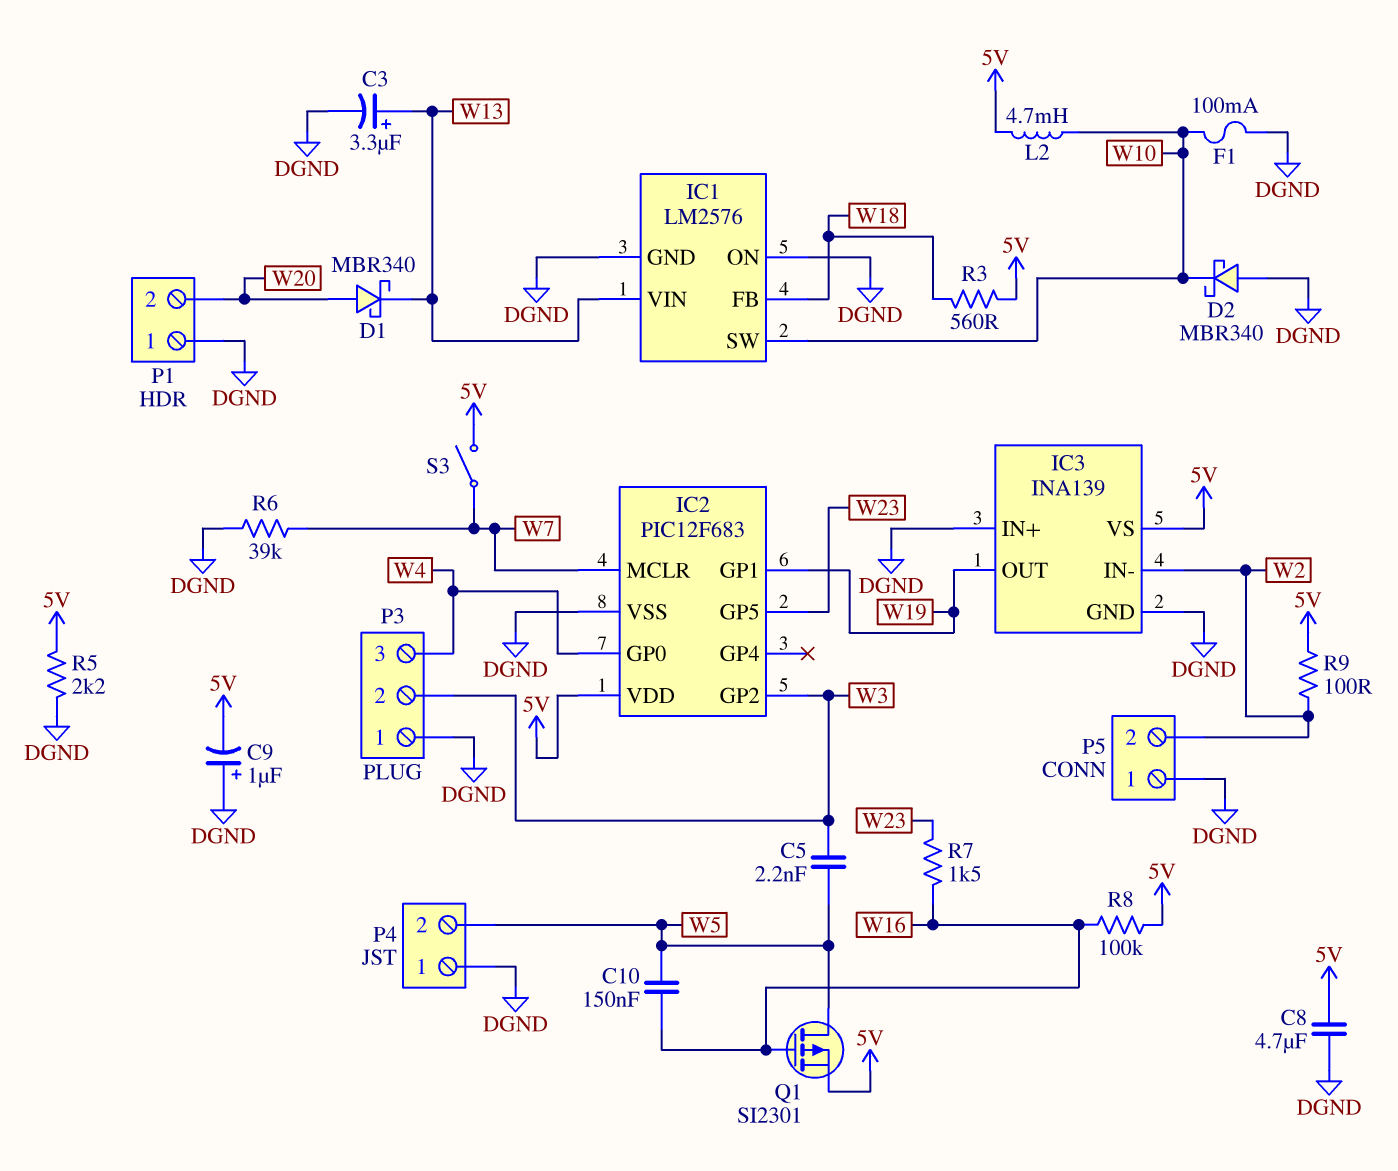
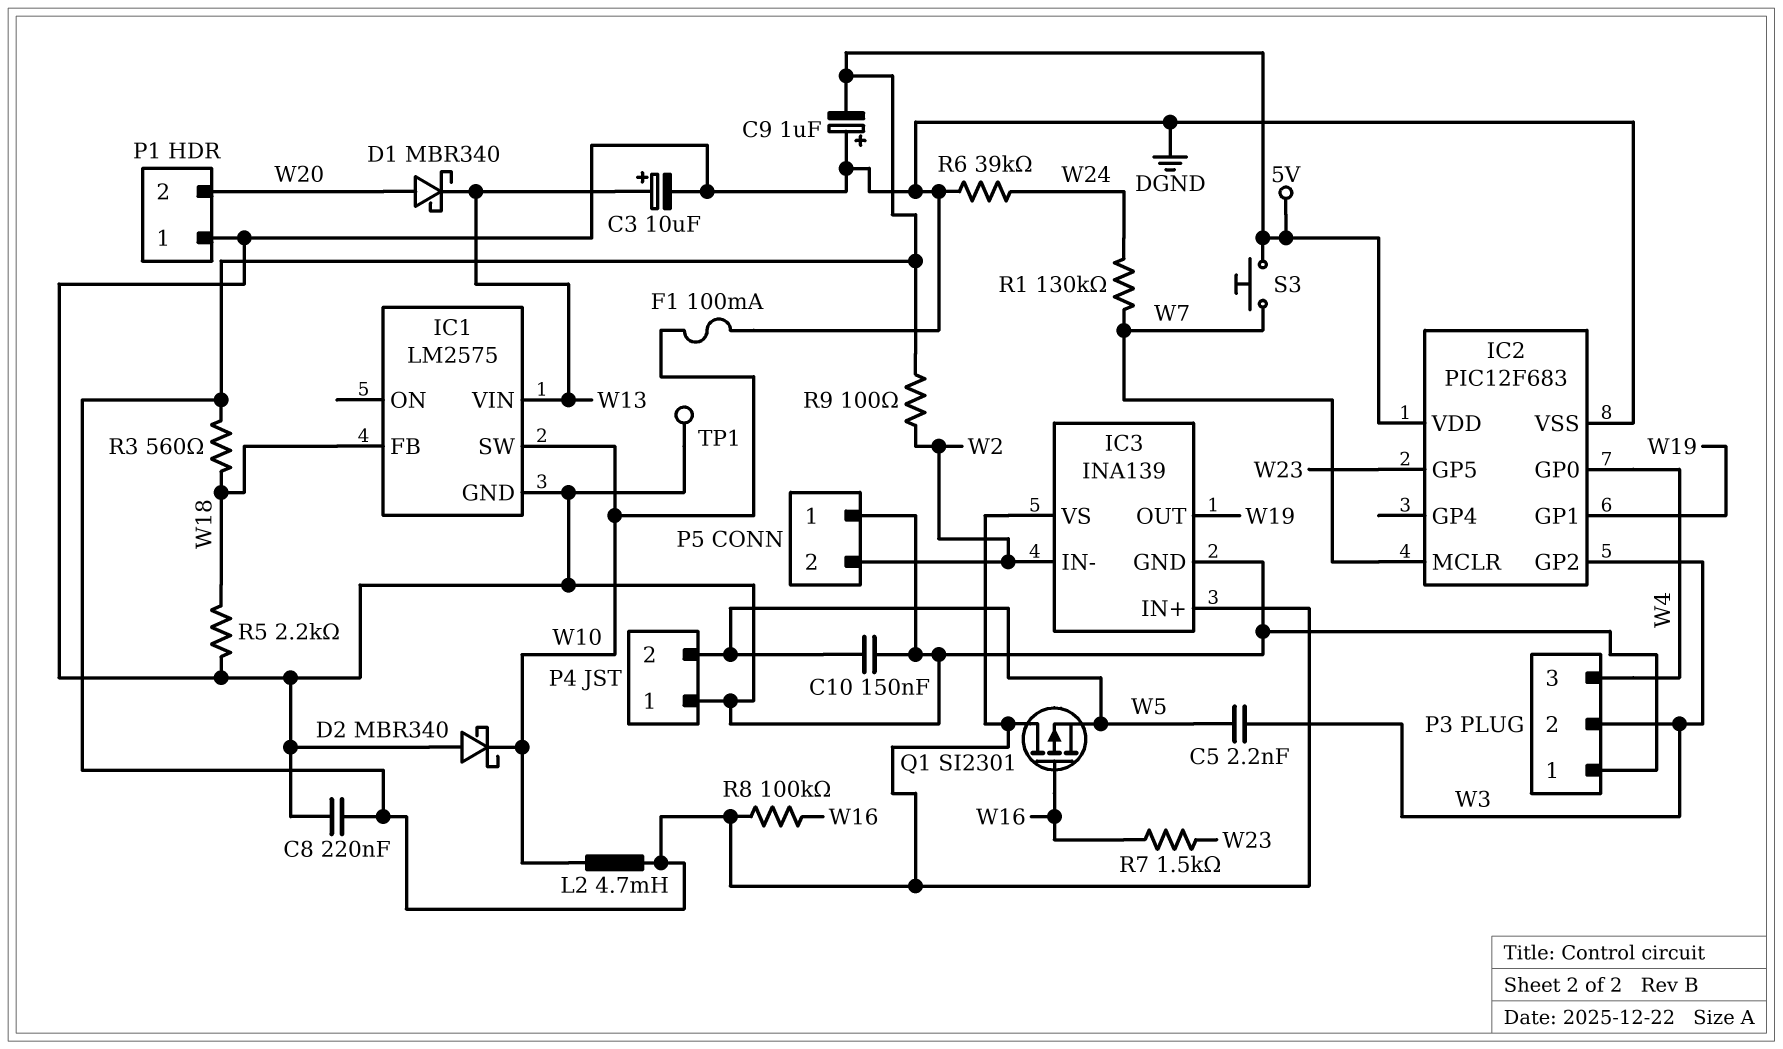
C3: 3.3uF (plus W13, minus DGND) -> 10uF (plus W13, minus DGND)
C8: 4.7uF (5V, DGND) -> 220nF (5V, DGND)
C10: 150nF (W5, W16) -> 150nF (DGND, W5)
IC1: LM2576 -> LM2575
IC1 pin ON: DGND -> none
IC3 pin IN+: DGND -> 5V
Q1: PMOS SI2301 (G W16, D W5, S 5V) -> PMOS SI2301 (G W16, D 5V, S W5)
R1: none -> 130k (W7, W24)
R5: 2.2k (5V, DGND) -> 2.2k (DGND, W18)
R6: 39k (DGND, W7) -> 39k (DGND, W24)
S3: switch (5V, W7) -> button (5V, W7)
TP1: none -> test point (DGND)

